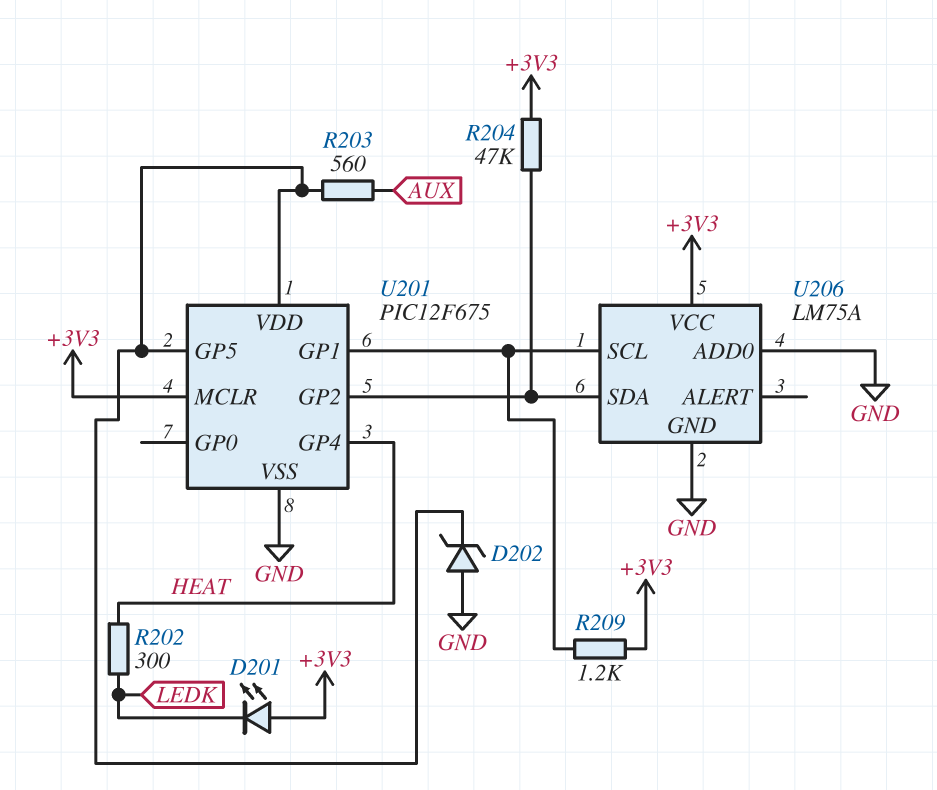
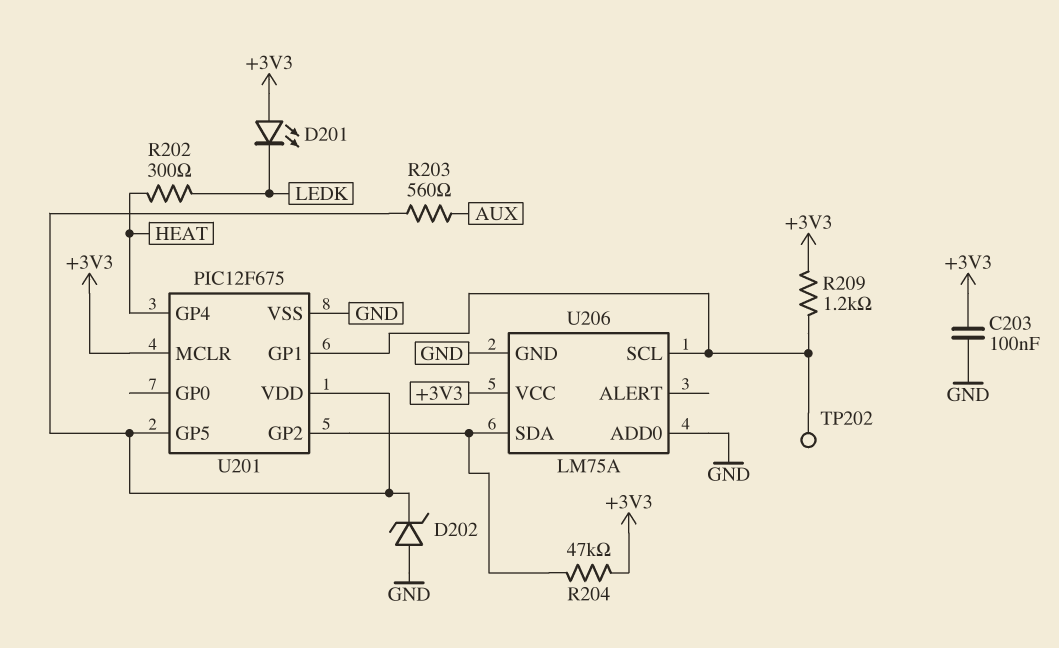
C203: none -> 100nF (+3V3, GND)
TP202: none -> test point (U201/GP1)

